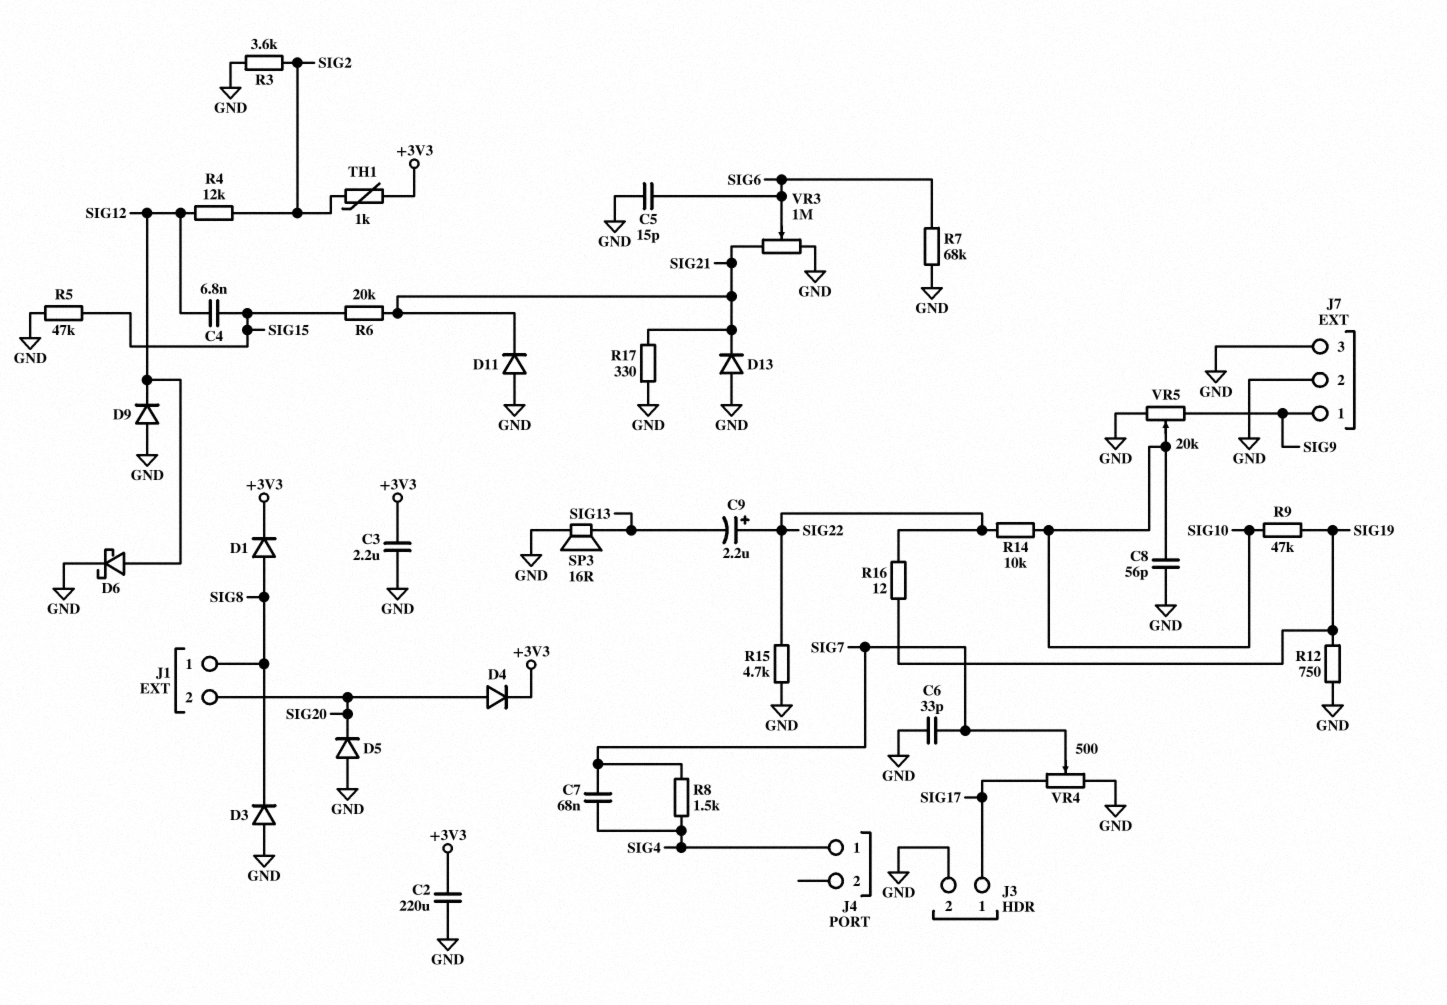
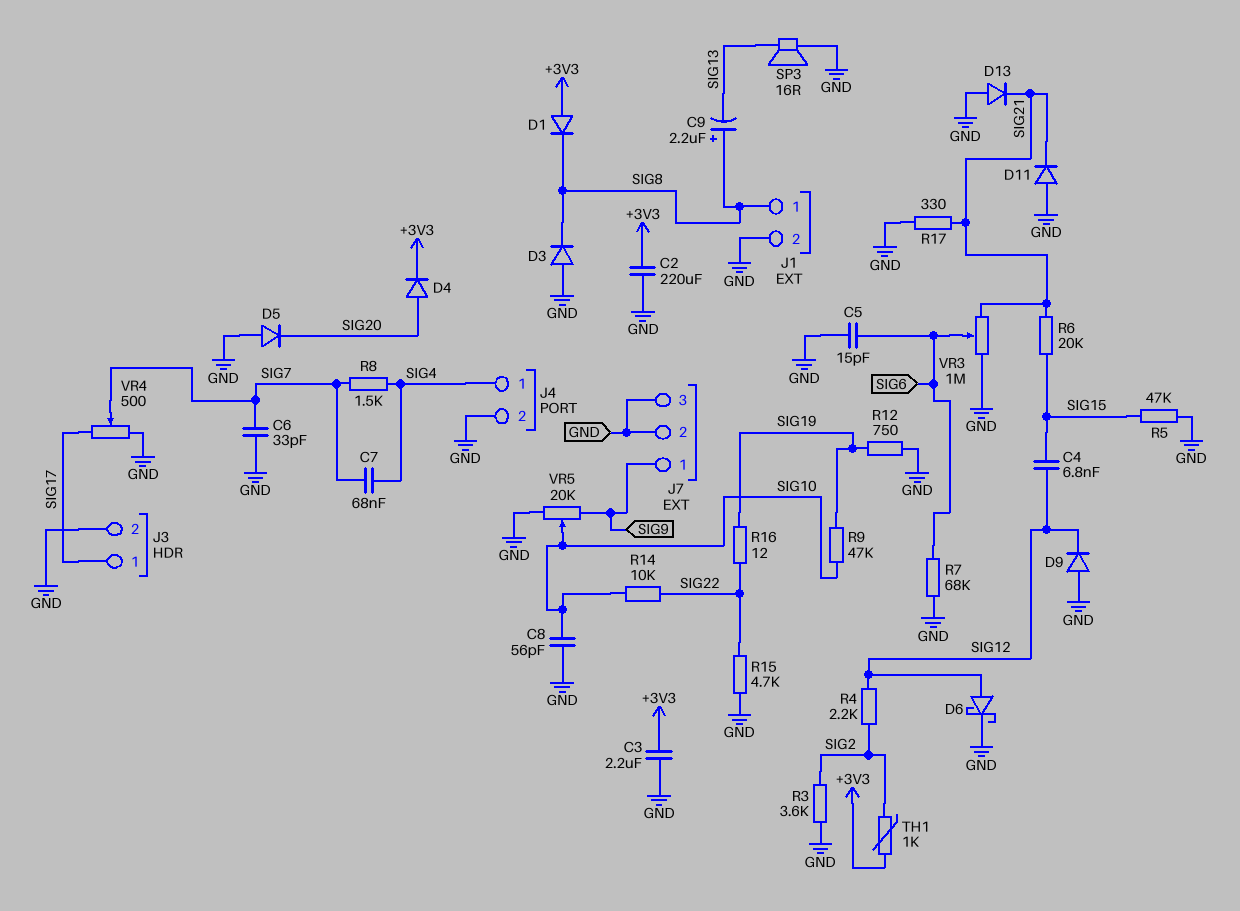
C9: 2.2uF (plus SIG22, minus SIG13) -> 2.2uF (plus SIG8, minus SIG13)
D1: diode (A SIG8, K +3V3) -> diode (A +3V3, K SIG8)
J1 pin 2: SIG20 -> GND
J4 pin 2: none -> GND
R4: 12k (SIG2, SIG12) -> 2.2k (SIG2, SIG12)

